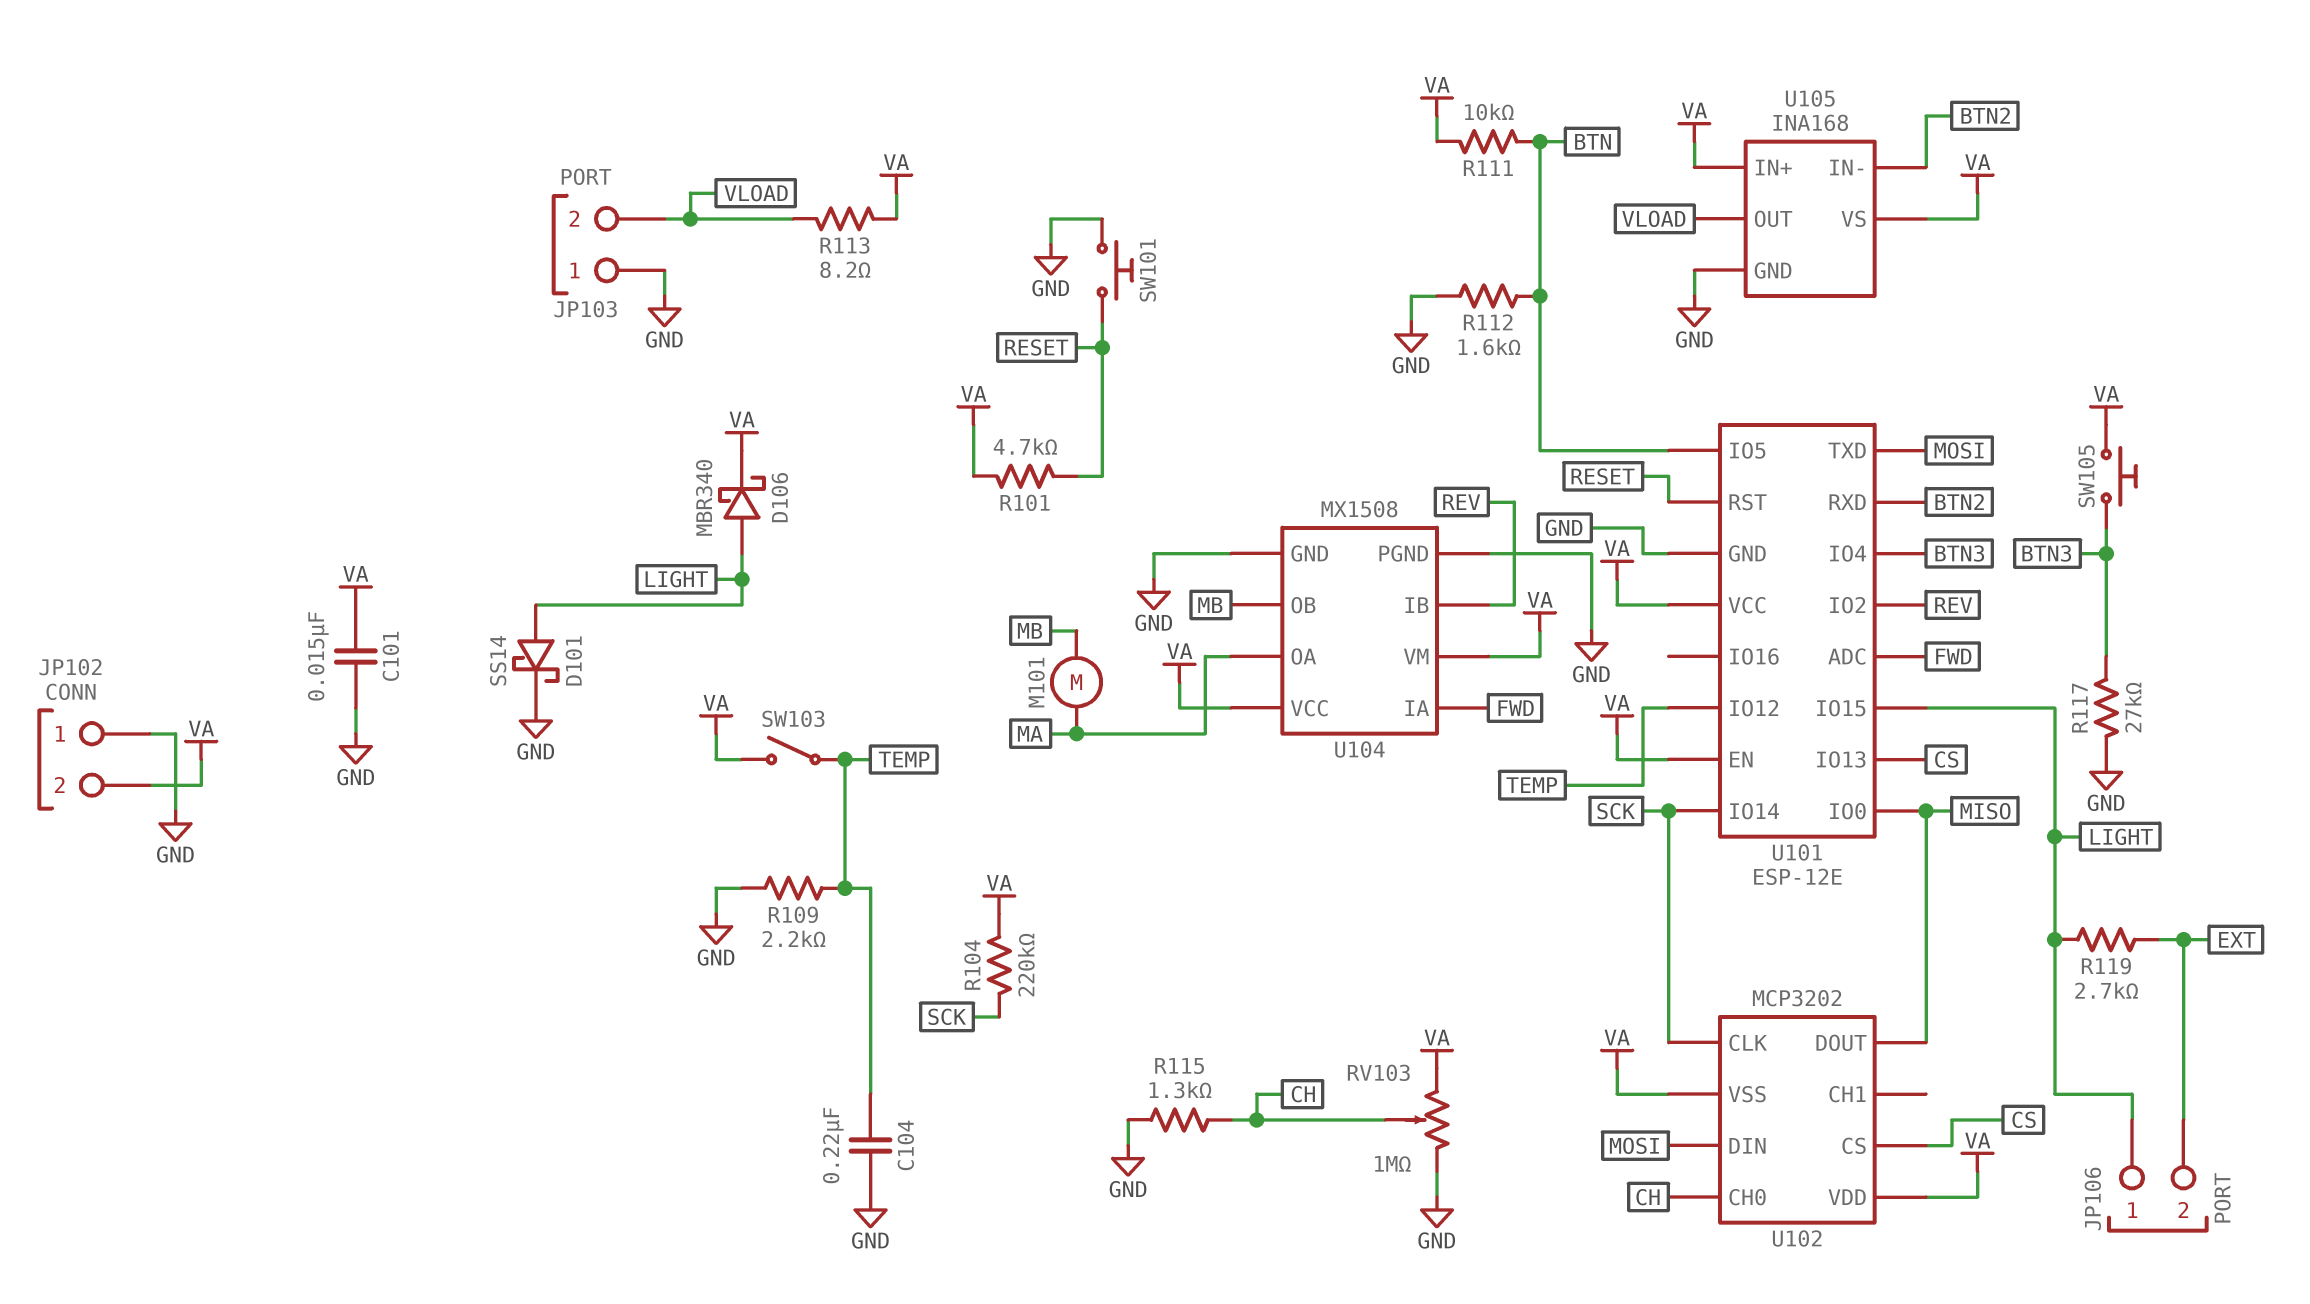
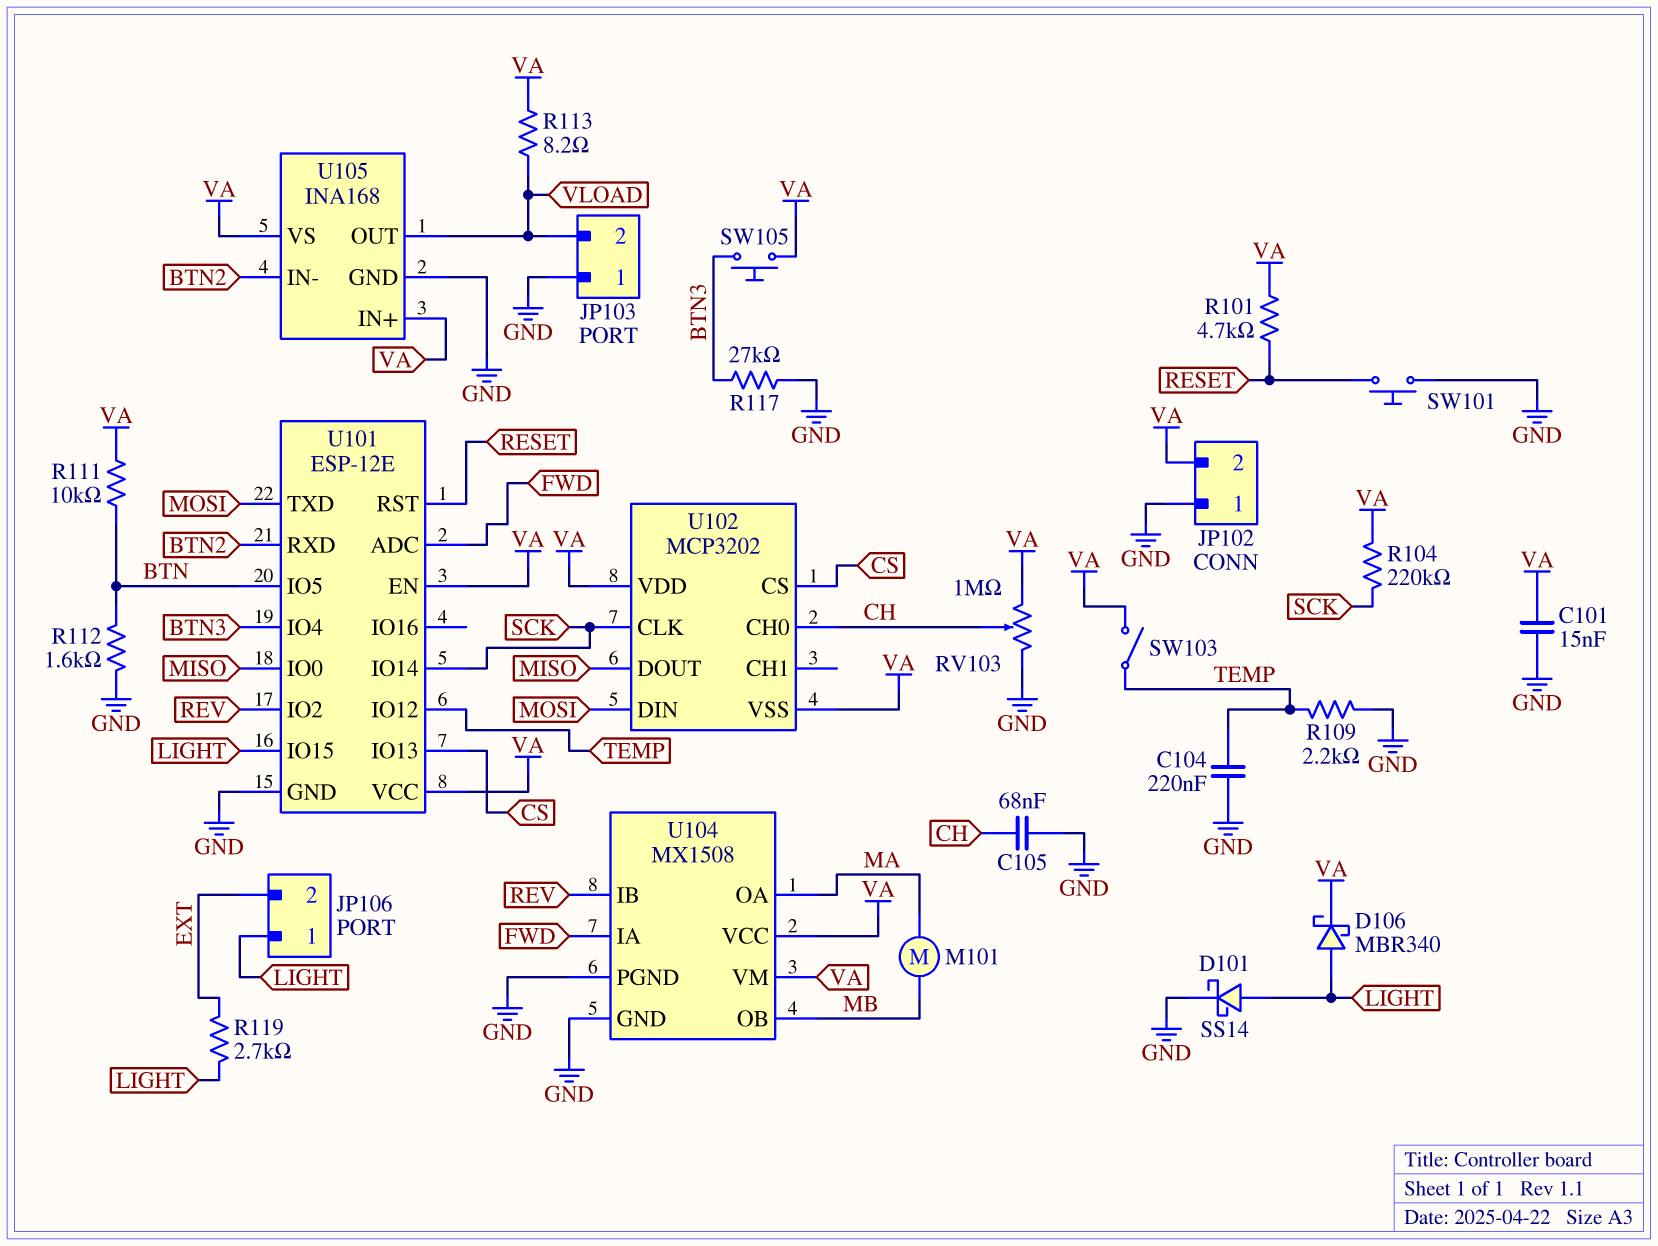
C105: none -> 68nF (CH, GND)
R115: 1.3k (CH, GND) -> none

